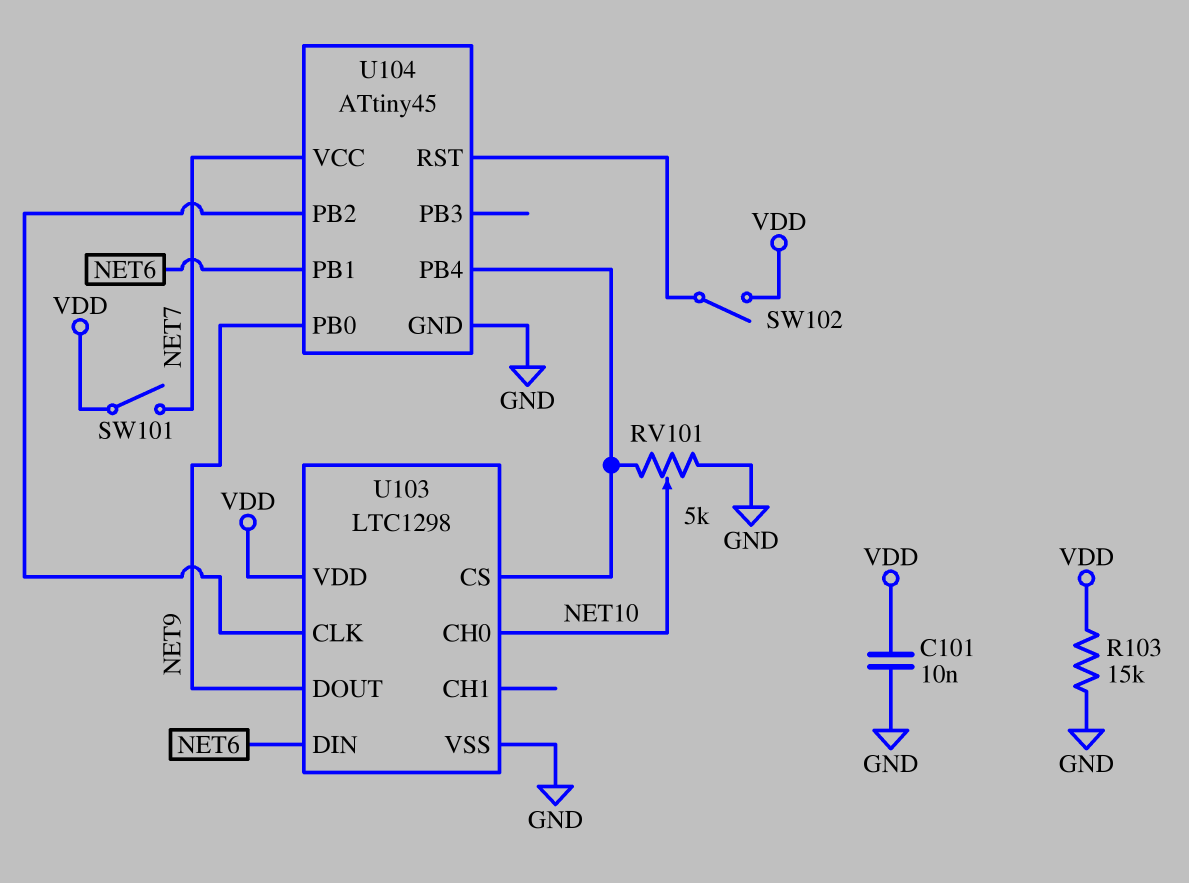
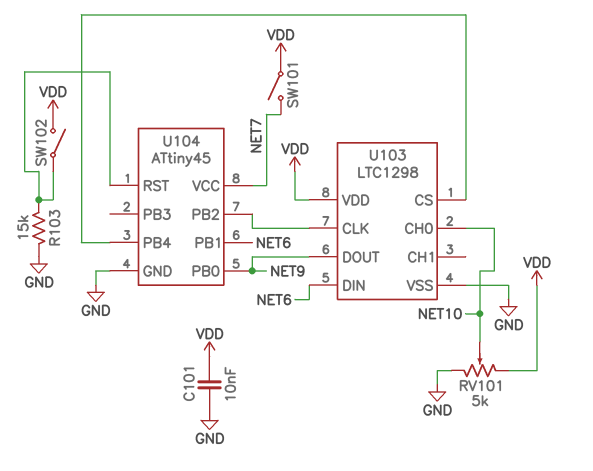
R103: 15k (GND, VDD) -> 15k (GND, U104/RST)
RV101: 5k (GND, U103/CS, wiper NET10) -> 5k (GND, VDD, wiper NET10)

